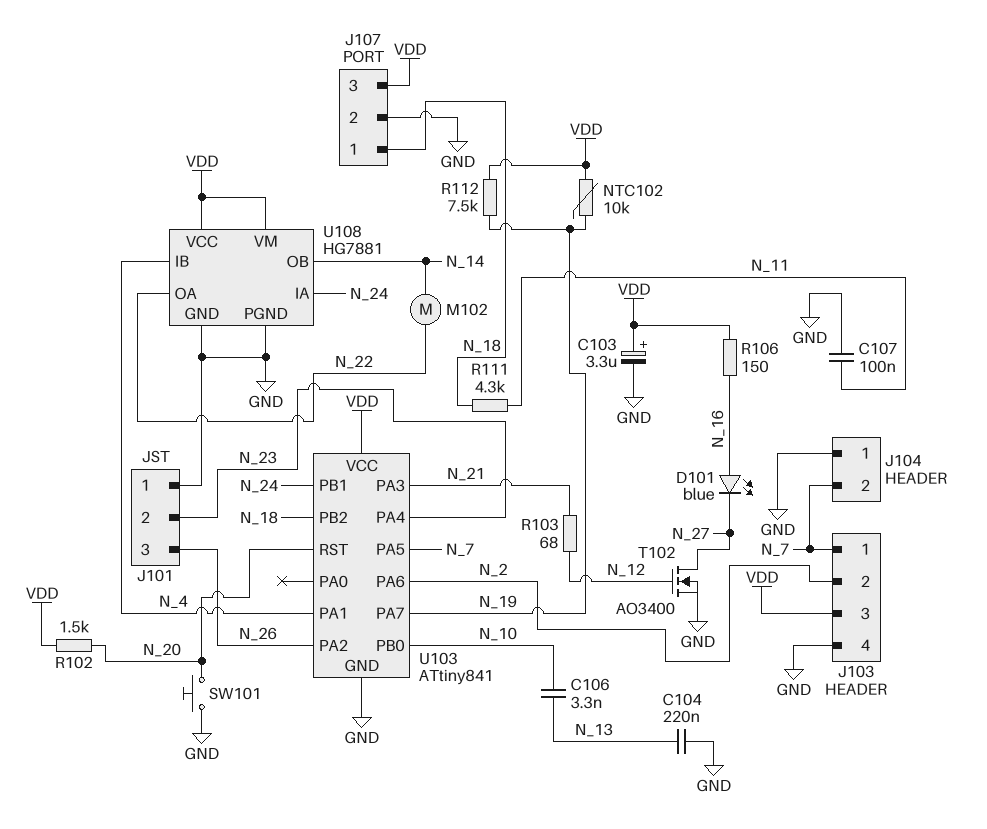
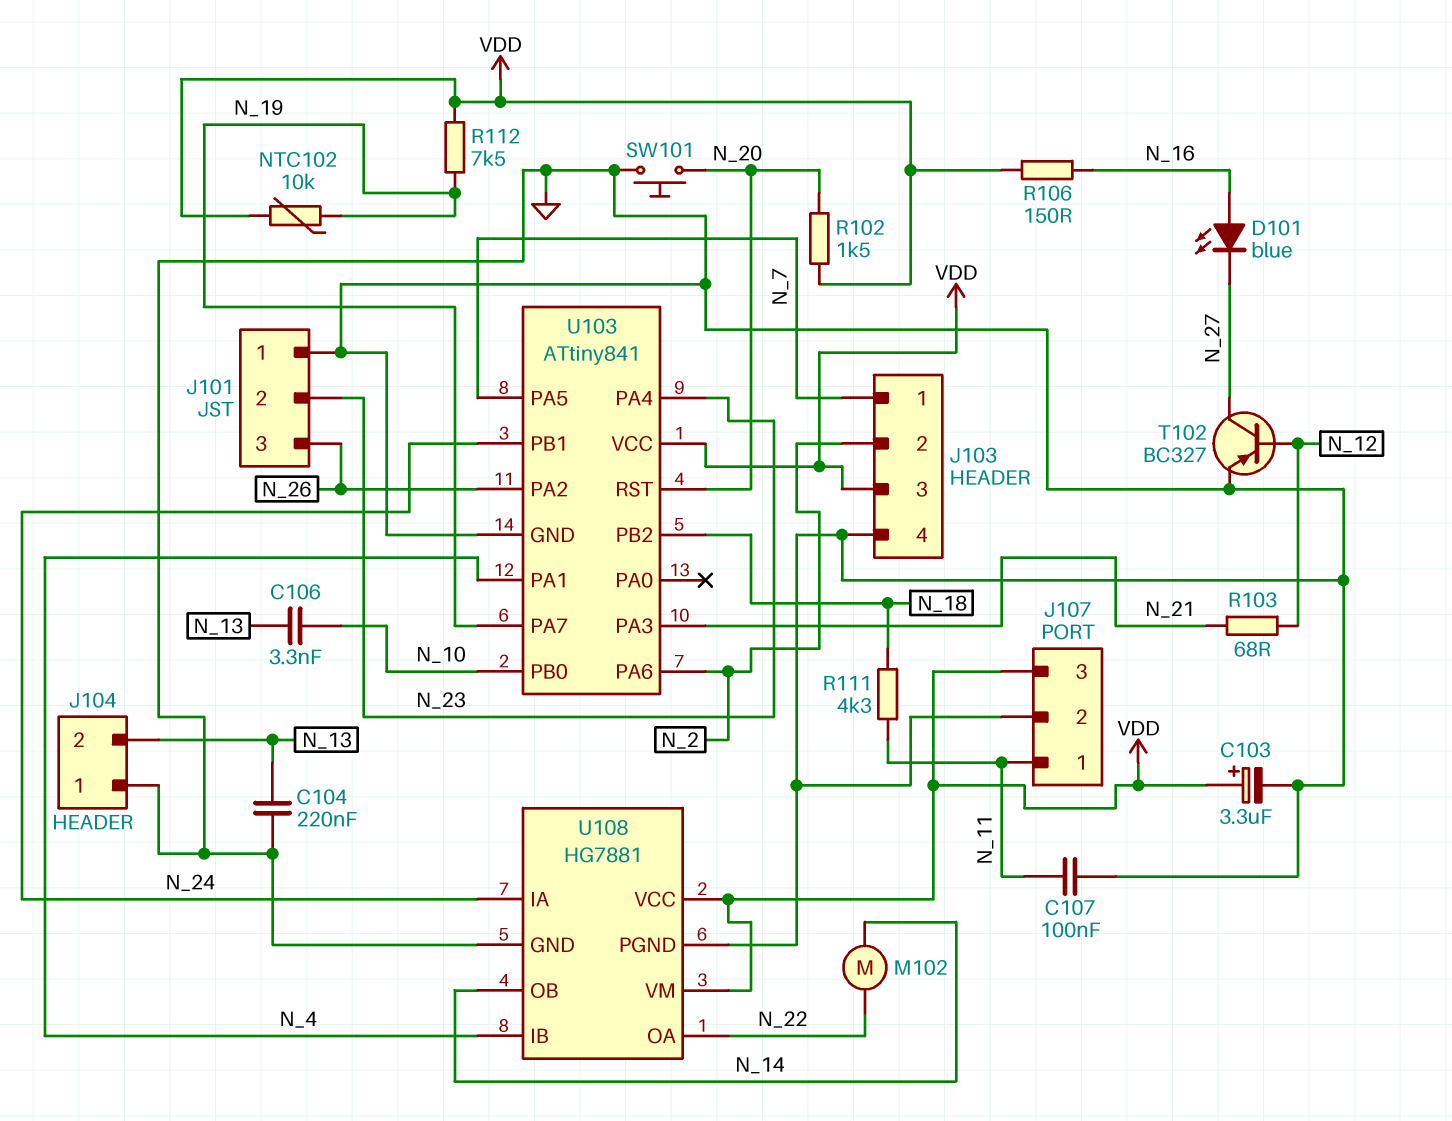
J104 pin 2: N_7 -> N_13
J107 pin 1: N_18 -> N_11
T102: NMOS AO3400 (G N_12, D N_27, S GND) -> PNP BC327 (B N_12, C N_27, E GND)

